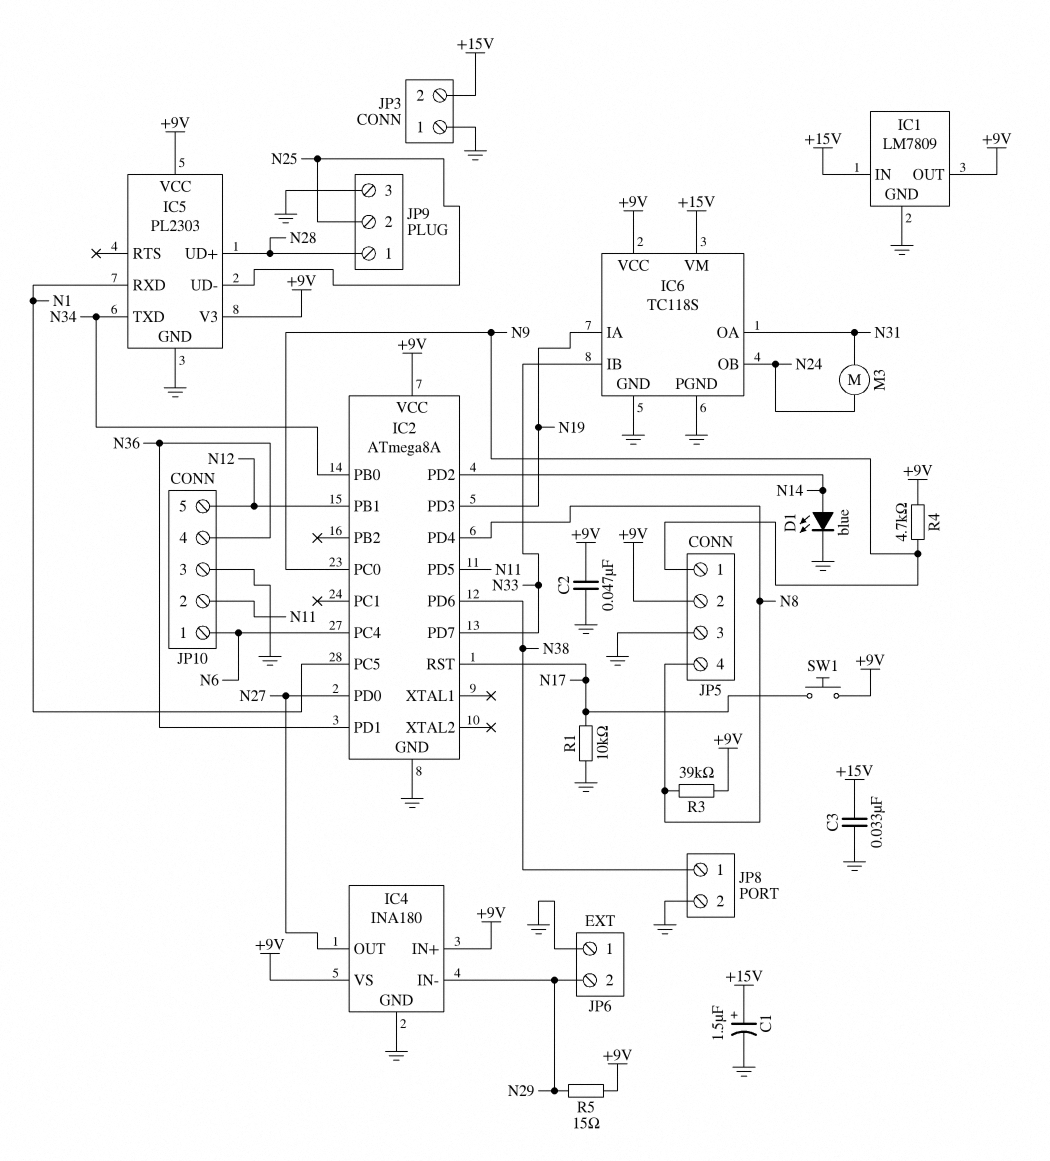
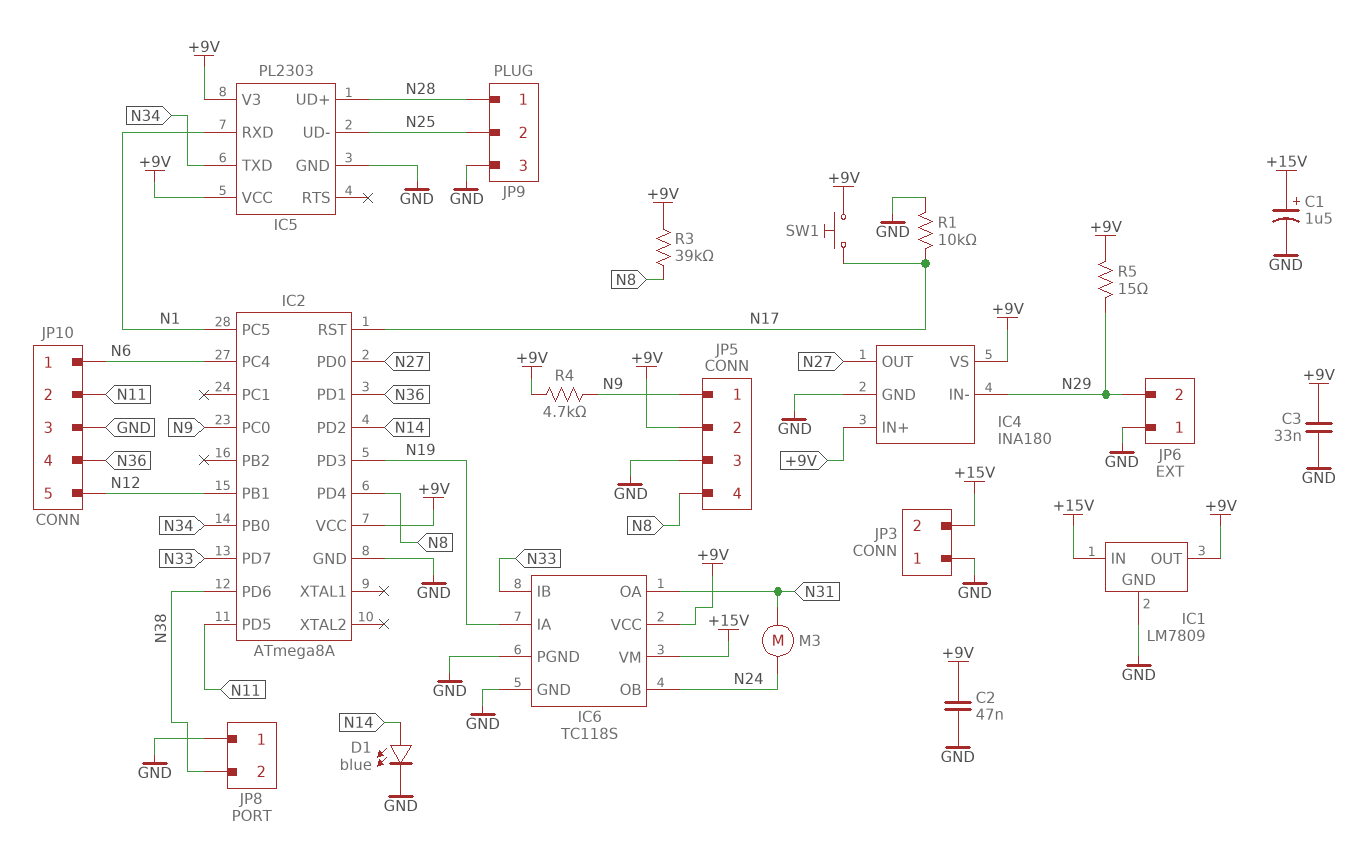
C3: 33nF (+15V, GND) -> 33nF (+9V, GND)
JP8 pin 1: N38 -> GND
JP8 pin 2: GND -> N38

